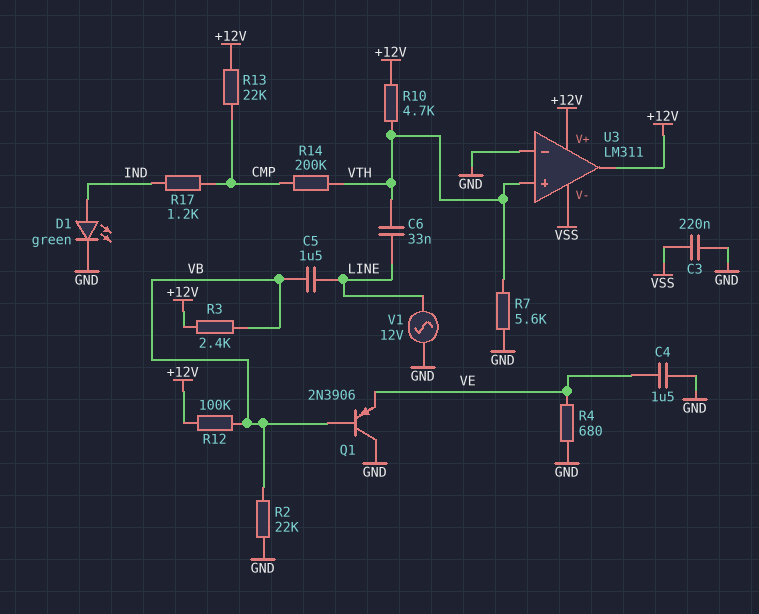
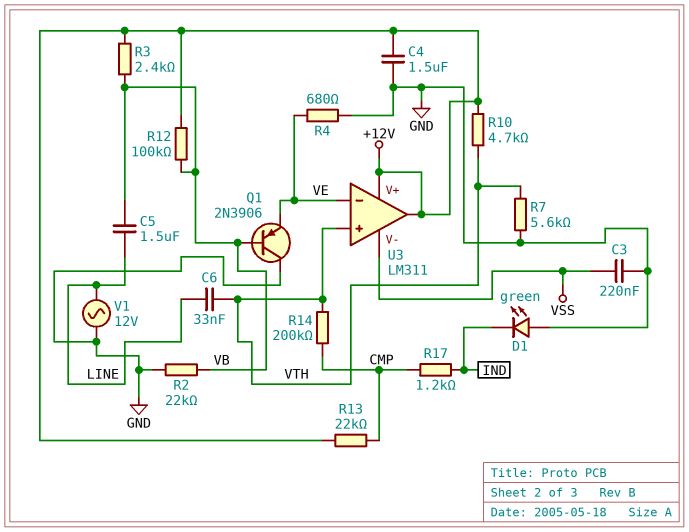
C4: 1.5uF (GND, VE) -> 1.5uF (+12V, GND)
D1: LED green (A IND, K GND) -> LED green (A GND, K IND)
U3 pin in-: GND -> VE

